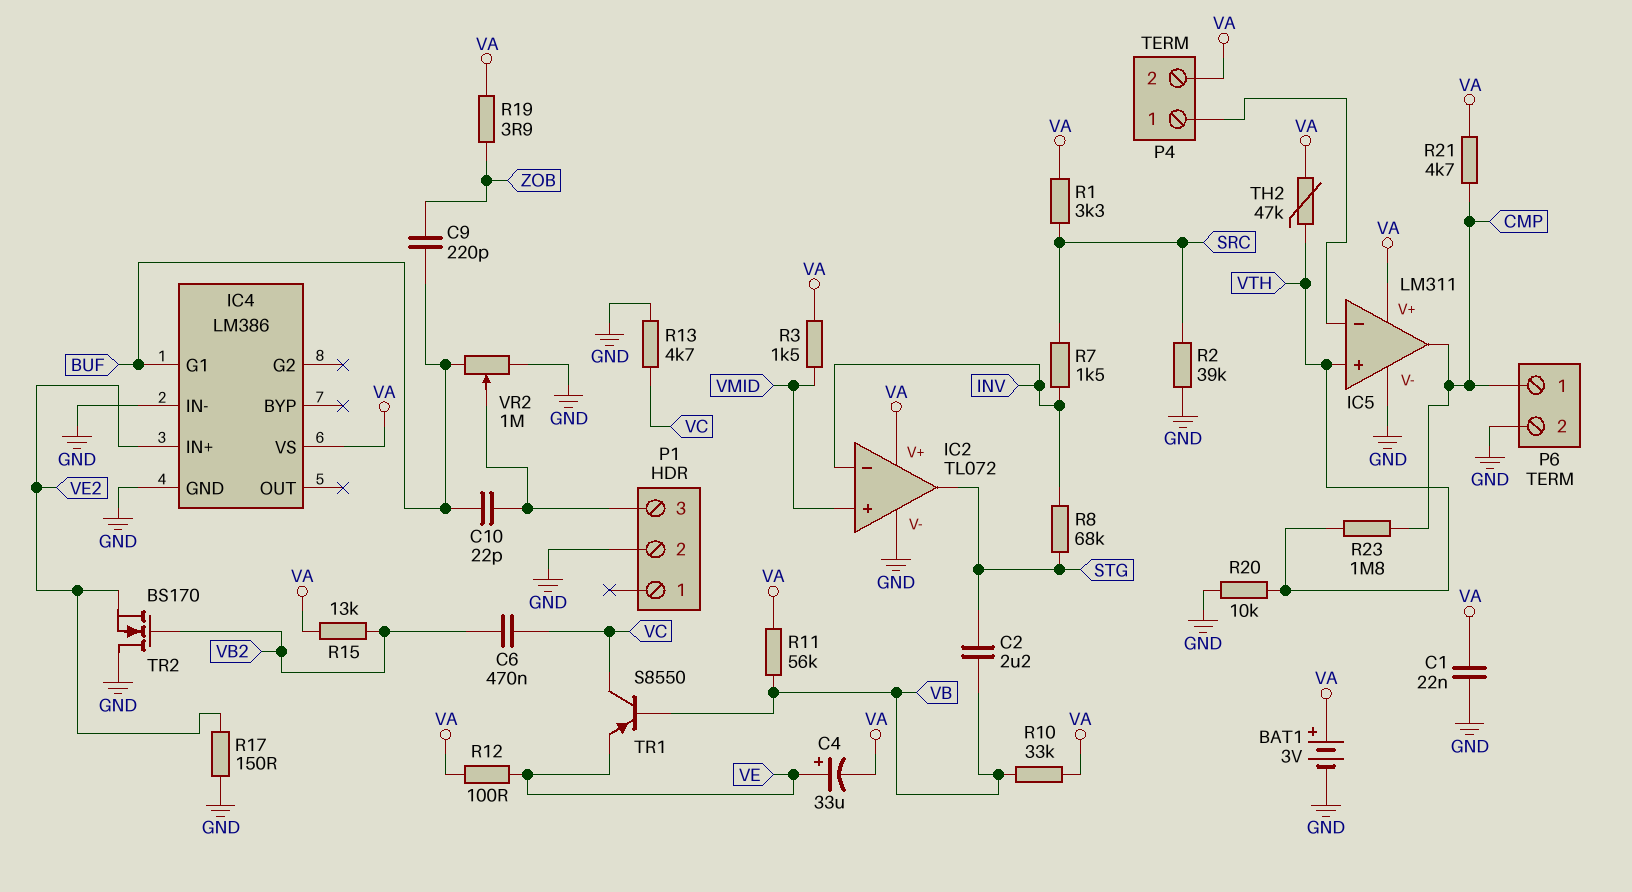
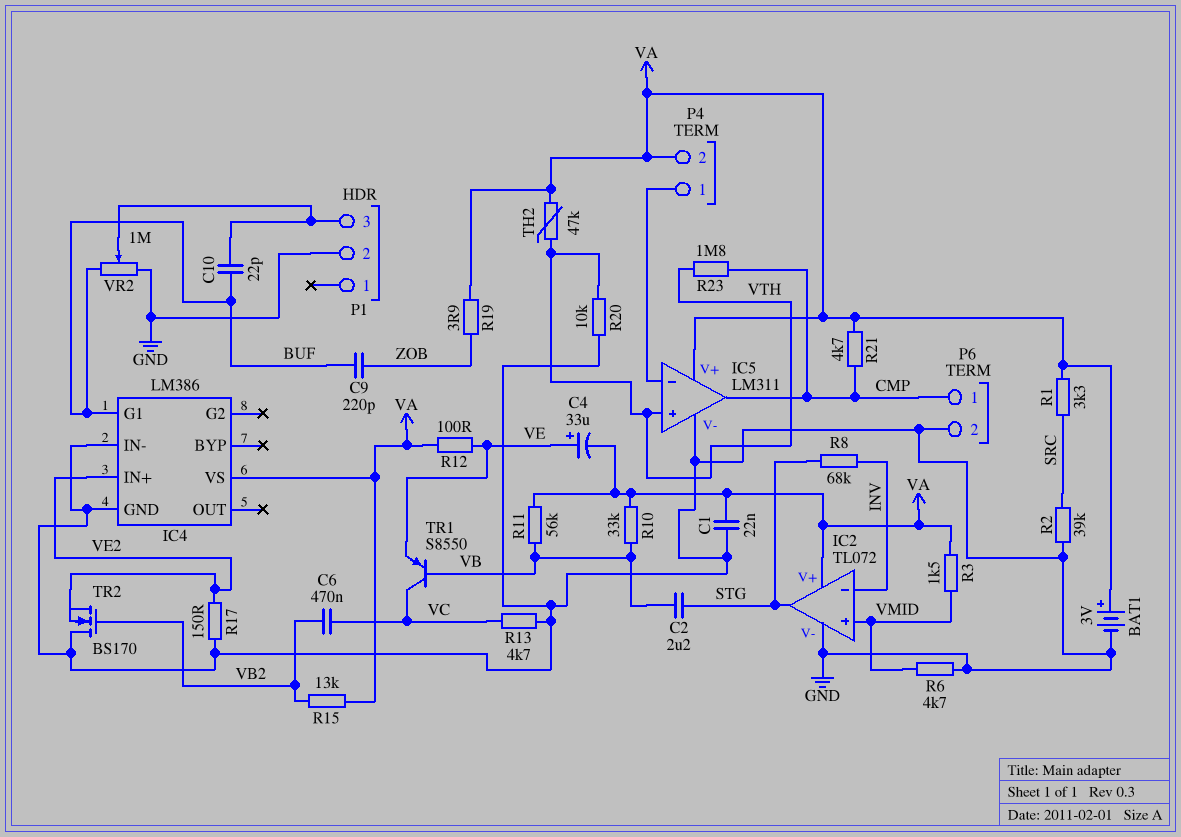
R6: none -> 4.7k (GND, VMID)
R7: 1.5k (INV, SRC) -> none

